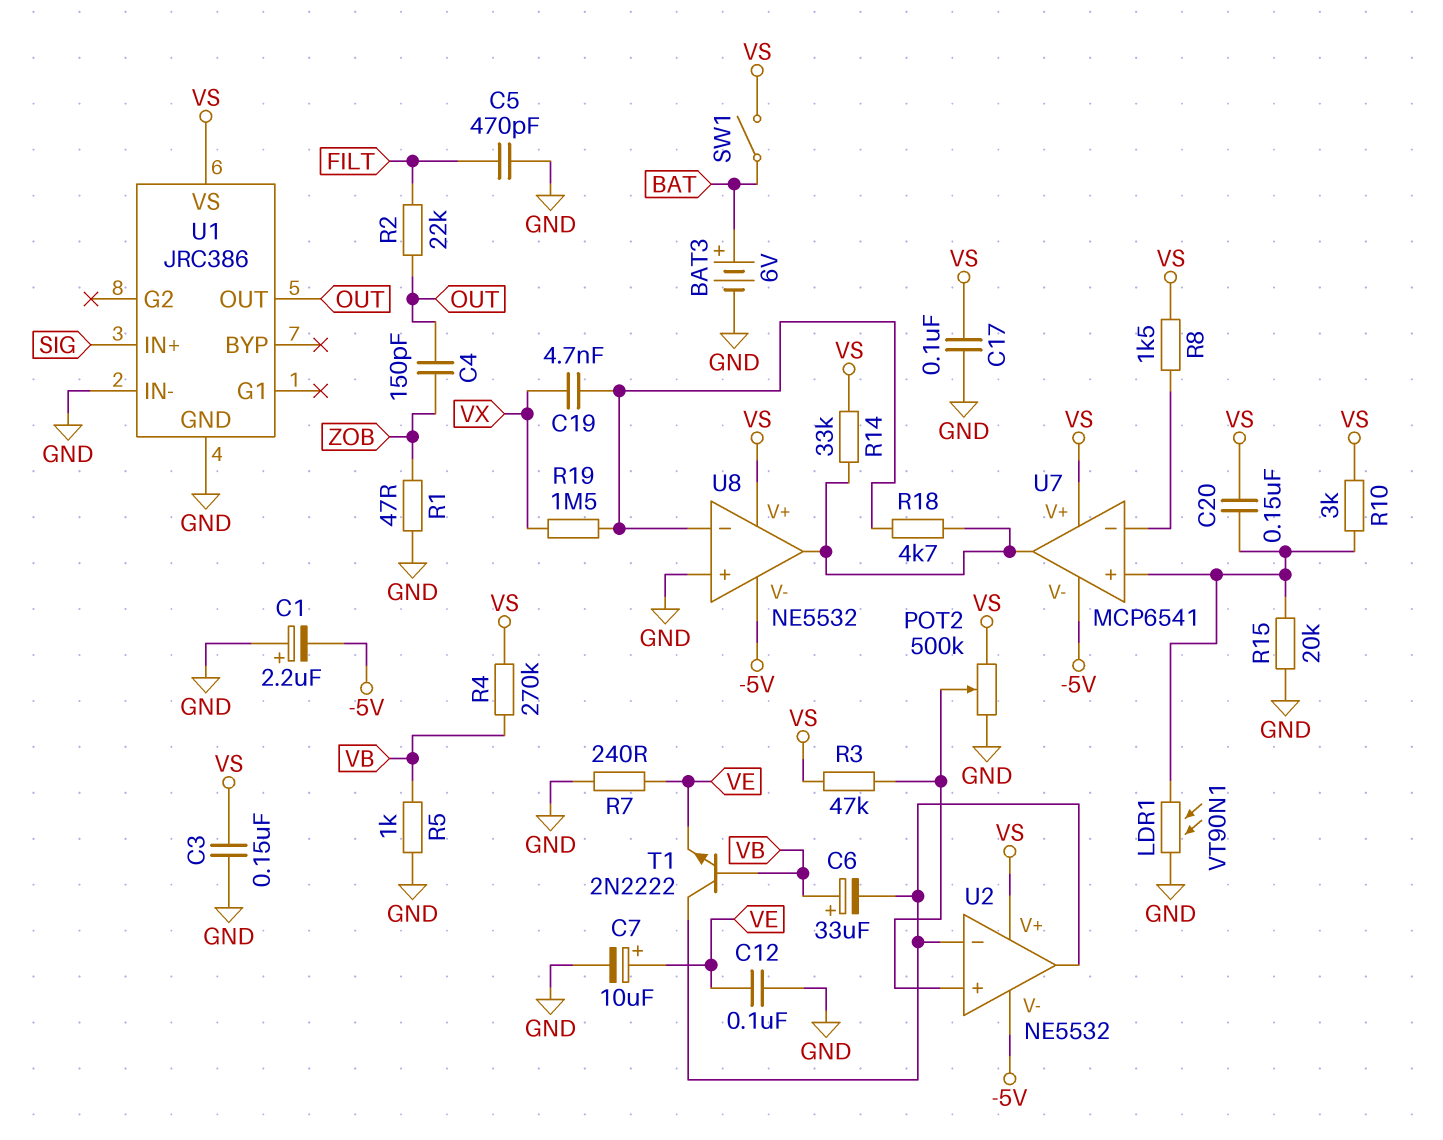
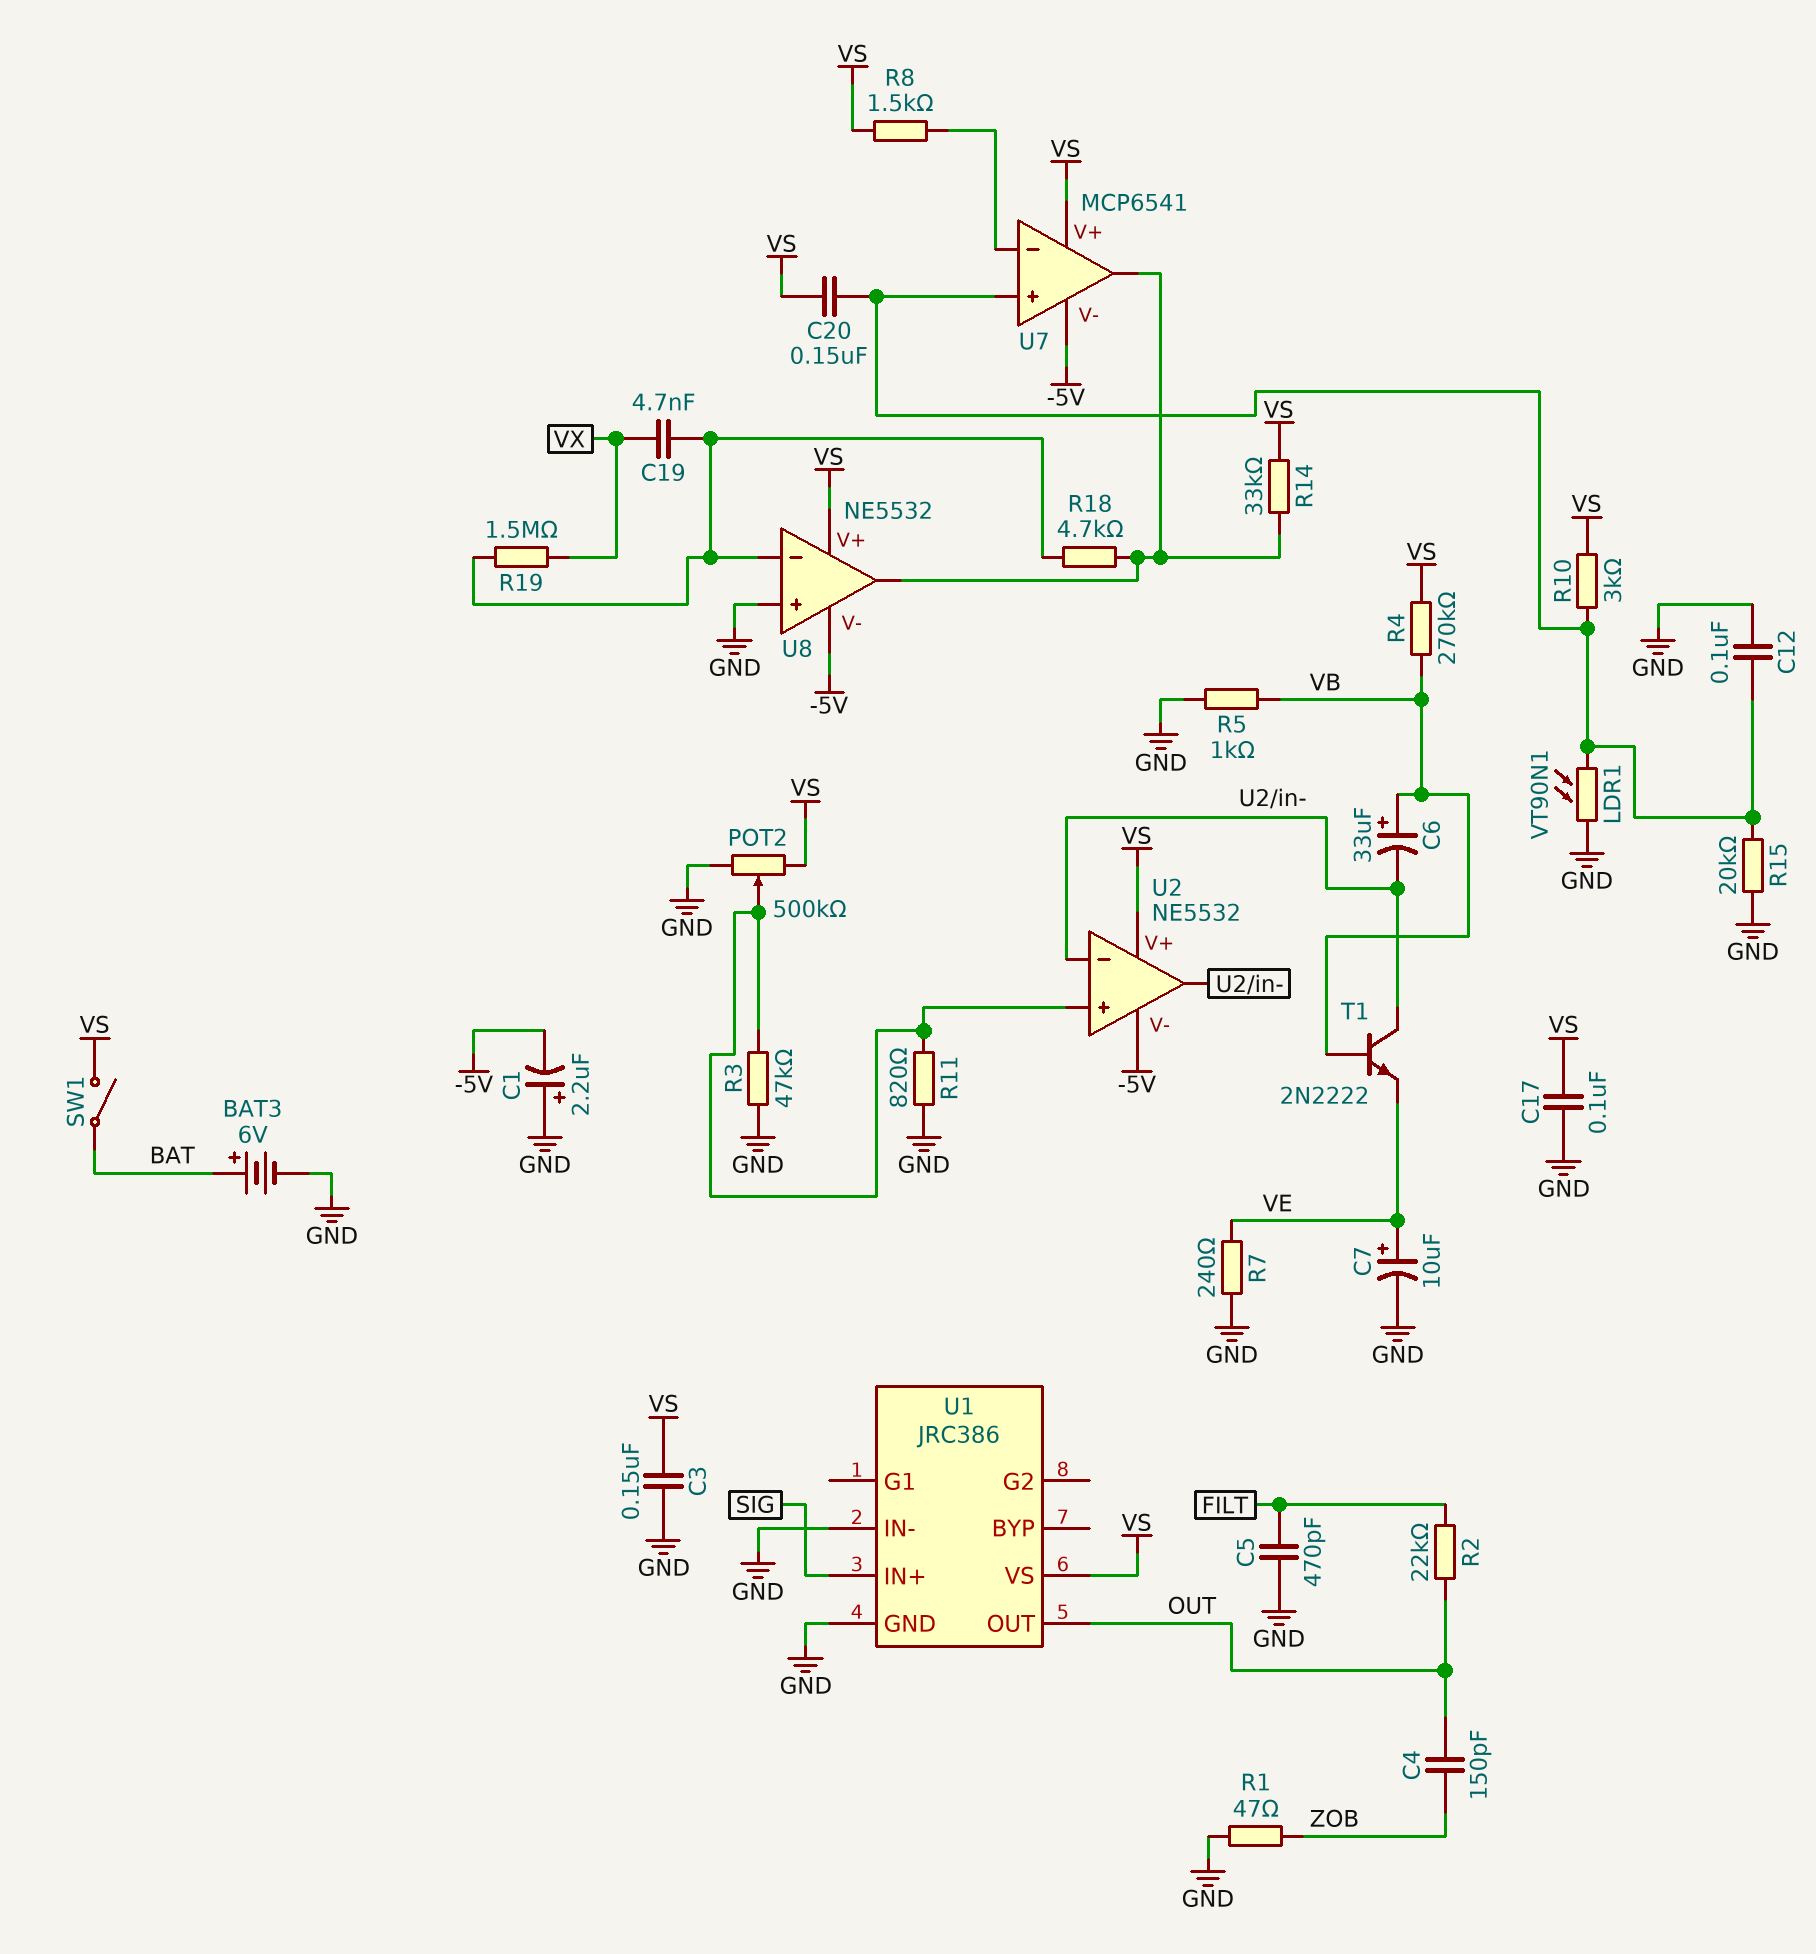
C12: 100nF (GND, VE) -> 100nF (GND, U7/in+)
R3: 47k (U2/in+, VS) -> 47k (GND, U2/in+)
R11: none -> 820 (GND, U2/in+)

